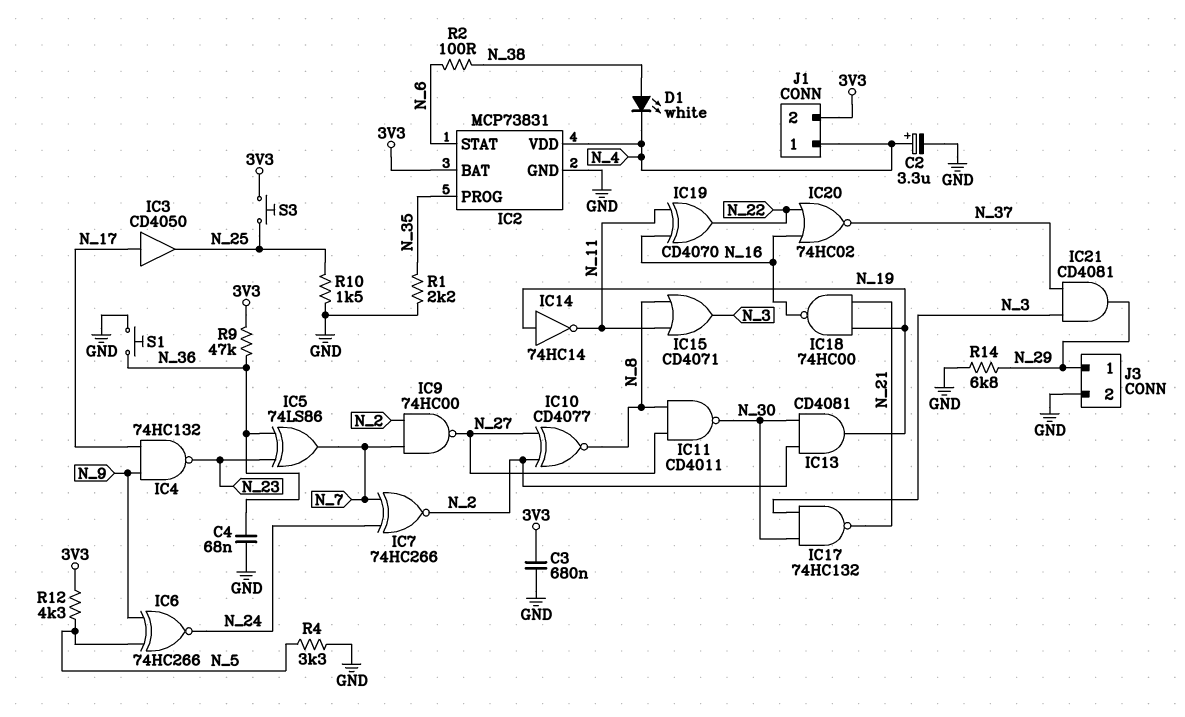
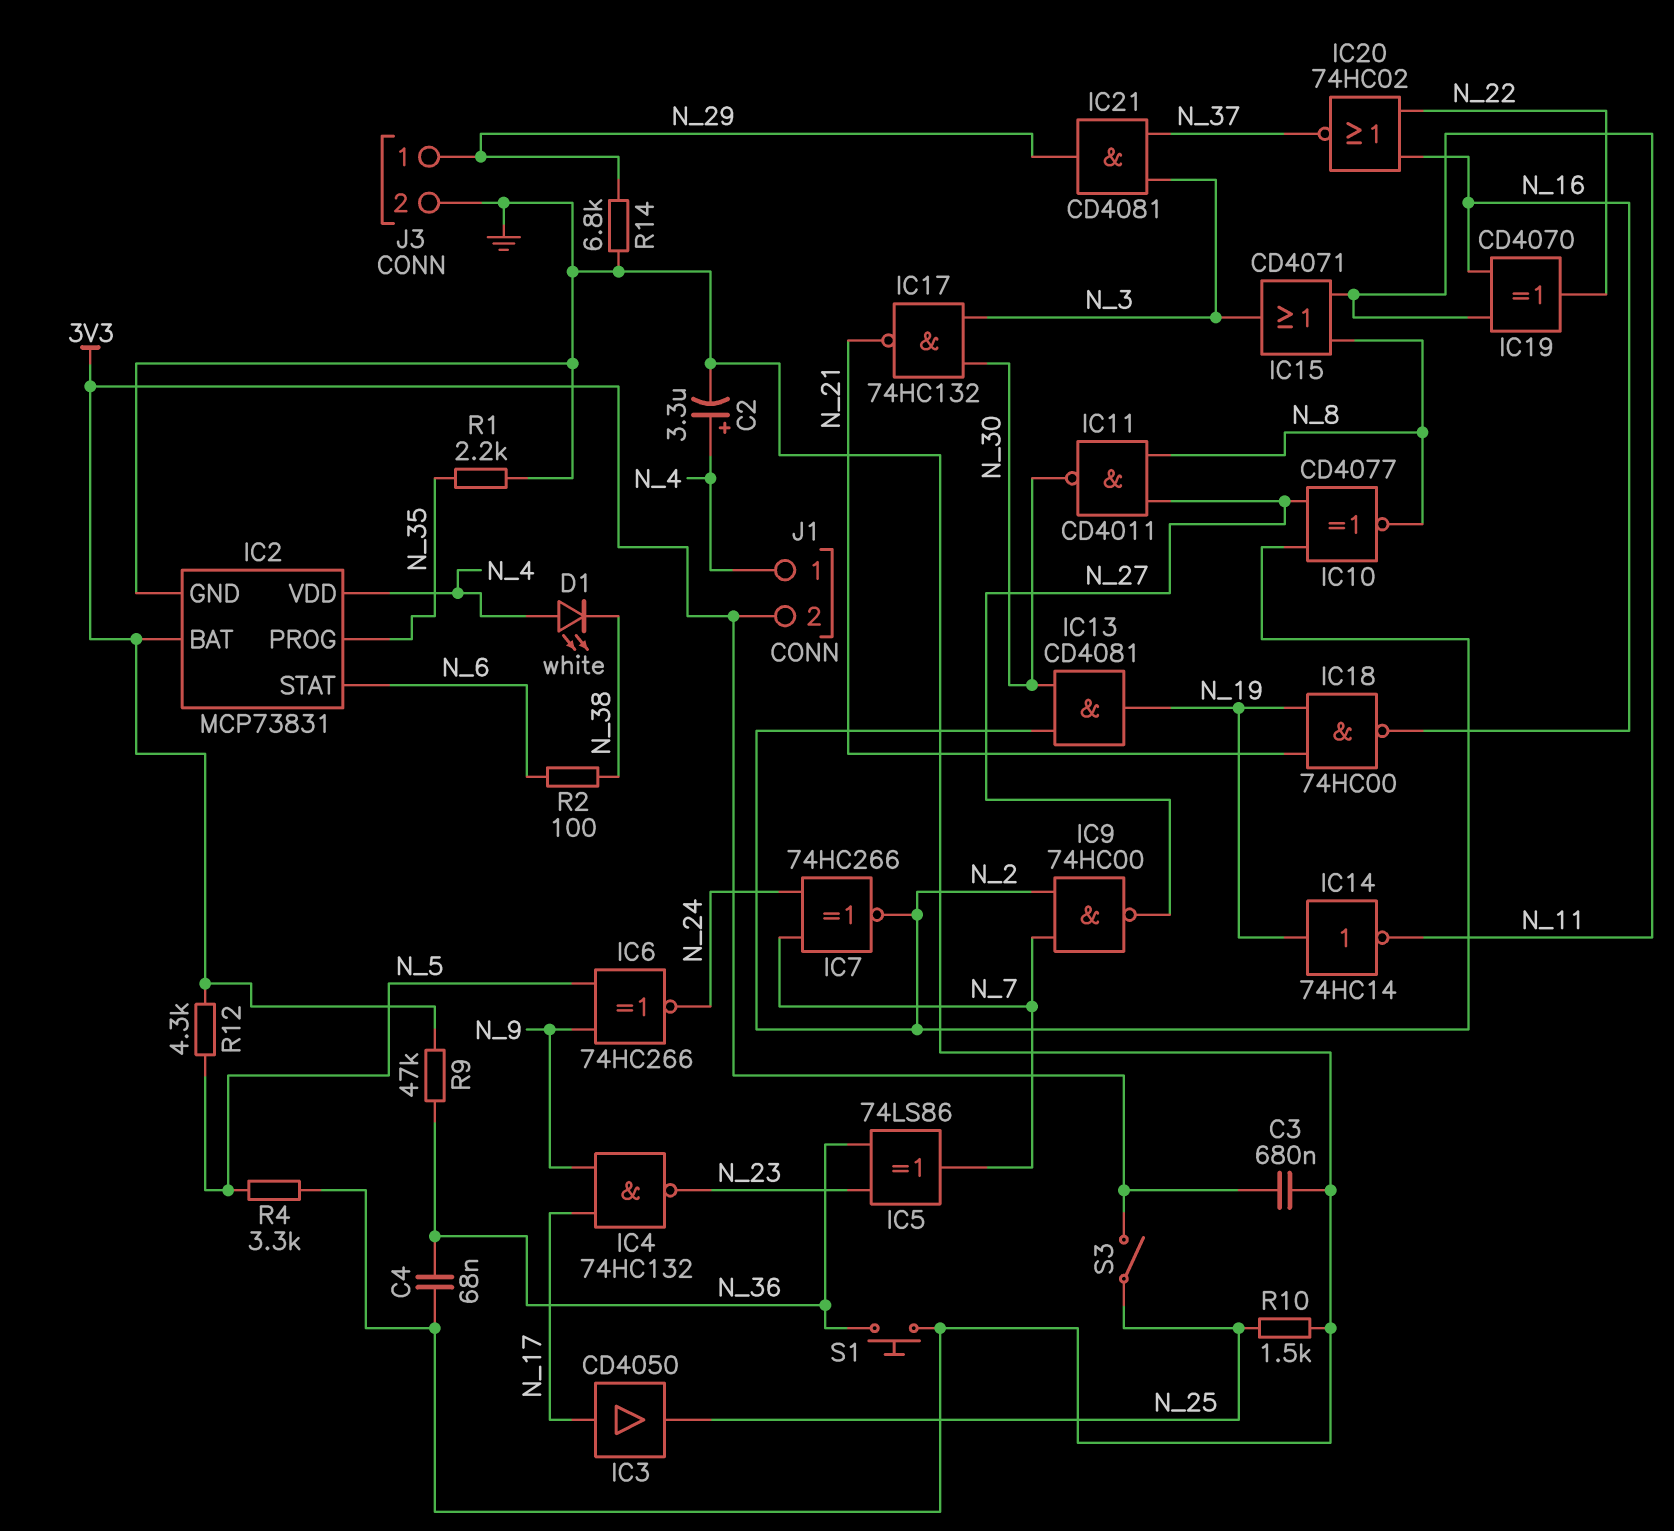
D1: LED white (A N_38, K N_4) -> LED white (A N_4, K N_38)
S3: button (3V3, N_25) -> switch (3V3, N_25)

